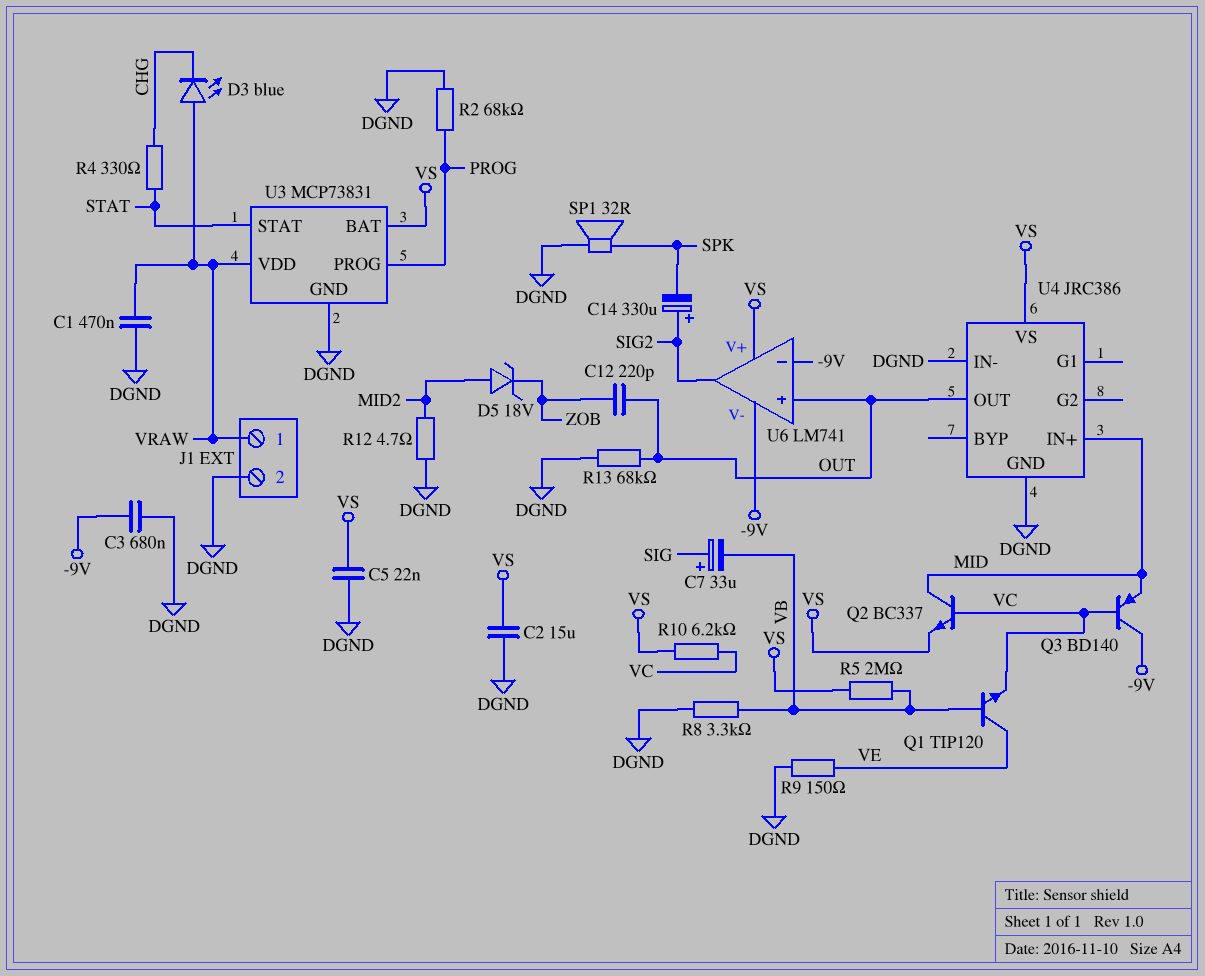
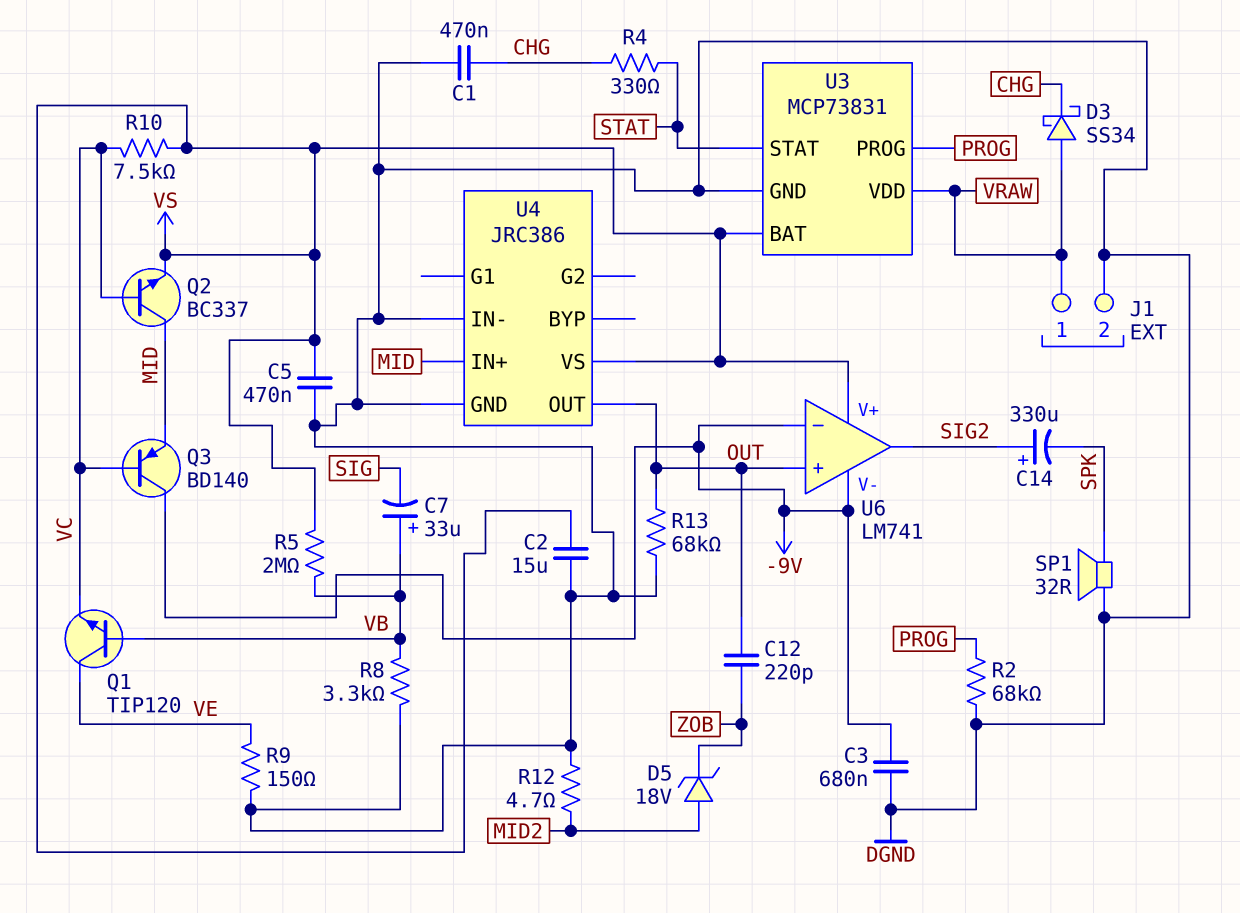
C1: 470nF (DGND, VRAW) -> 470nF (CHG, DGND)
C5: 22nF (DGND, VS) -> 470nF (DGND, VS)
C7: 33uF (plus SIG, minus VB) -> 33uF (plus VB, minus SIG)
D3: LED blue (A VRAW, K CHG) -> schottky SS34 (A VRAW, K CHG)
R10: 6.2k (VC, VS) -> 7.5k (VC, VS)

